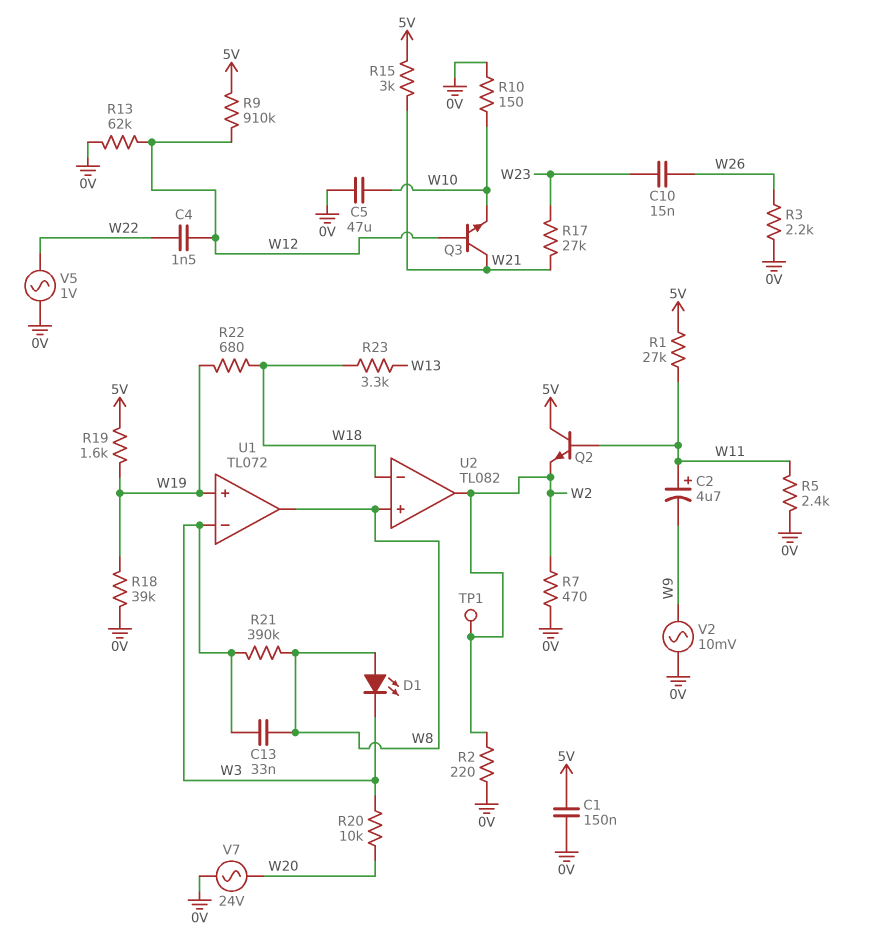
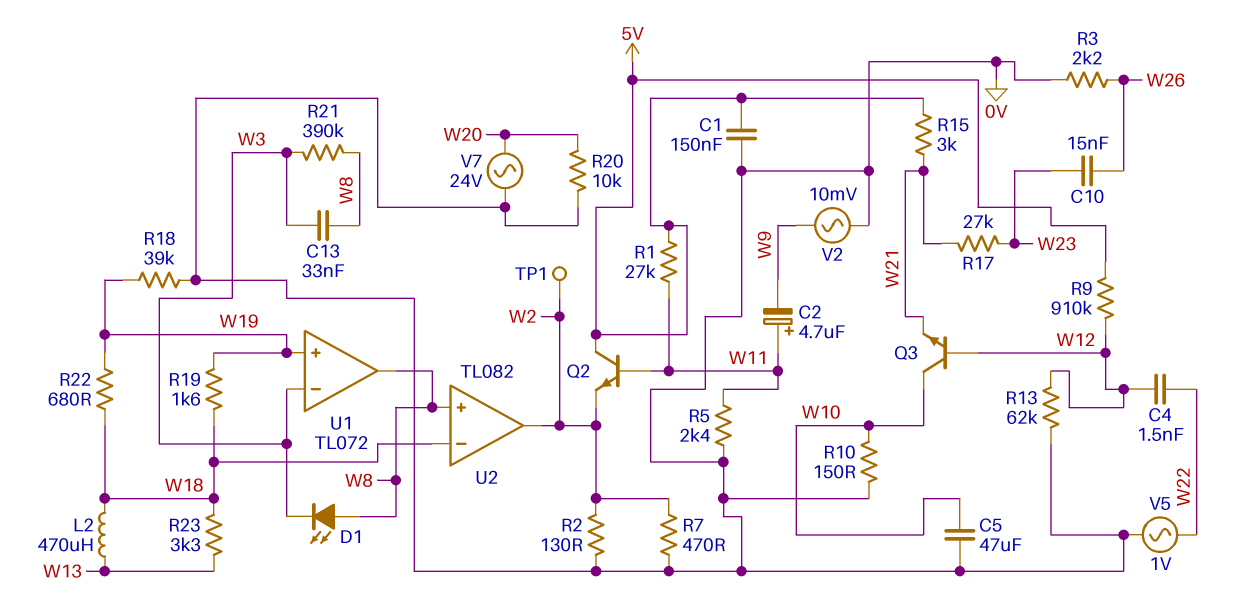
L2: none -> 470uH (W13, W18)
Q3: NPN (B W12, C W21, E W10) -> NPN (B W12, C W10, E W21)
R2: 220 (0V, W2) -> 130 (0V, W2)
R19: 1.6k (5V, W19) -> 1.6k (W18, W19)
R20: 10k (W3, W20) -> 10k (0V, W20)

